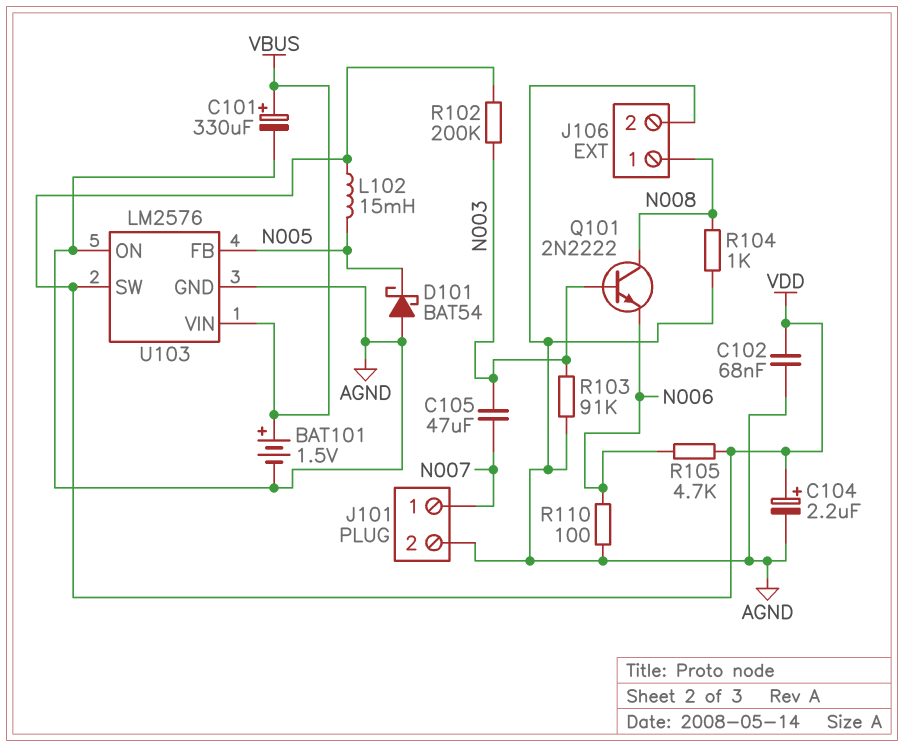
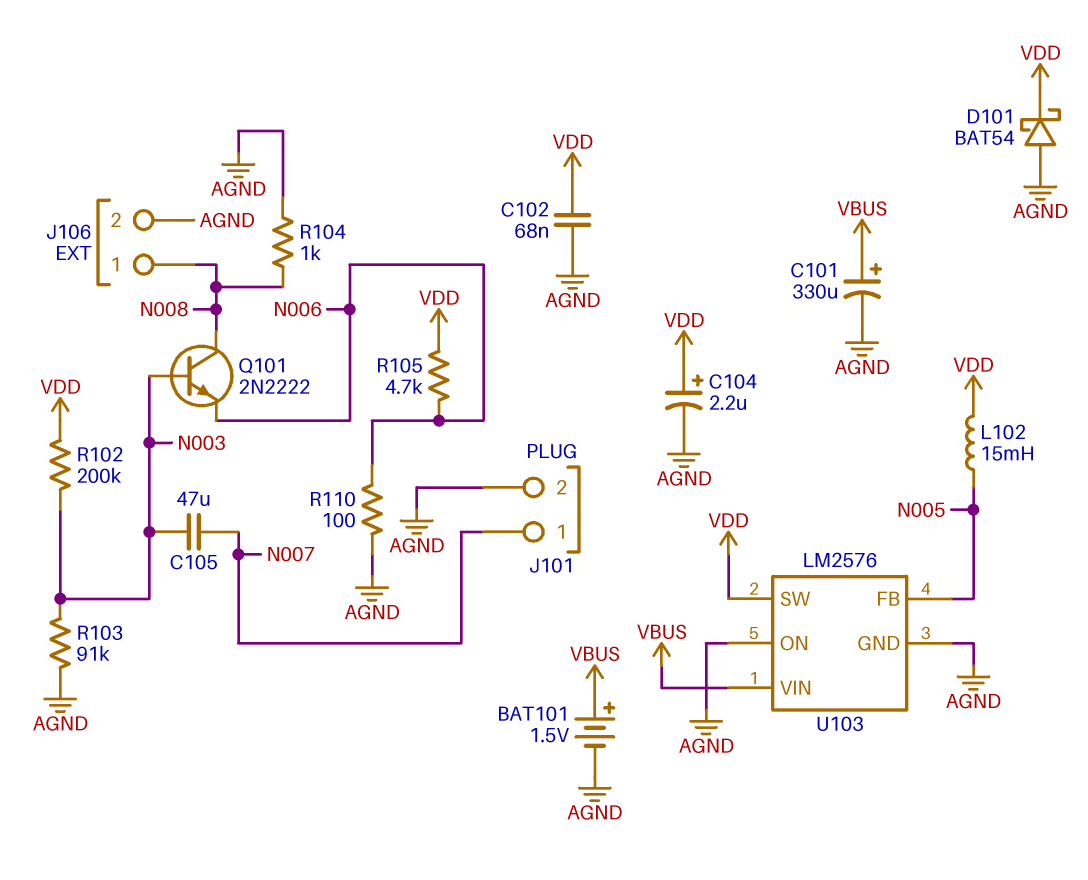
D101: schottky BAT54 (A AGND, K N005) -> schottky BAT54 (A AGND, K VDD)

